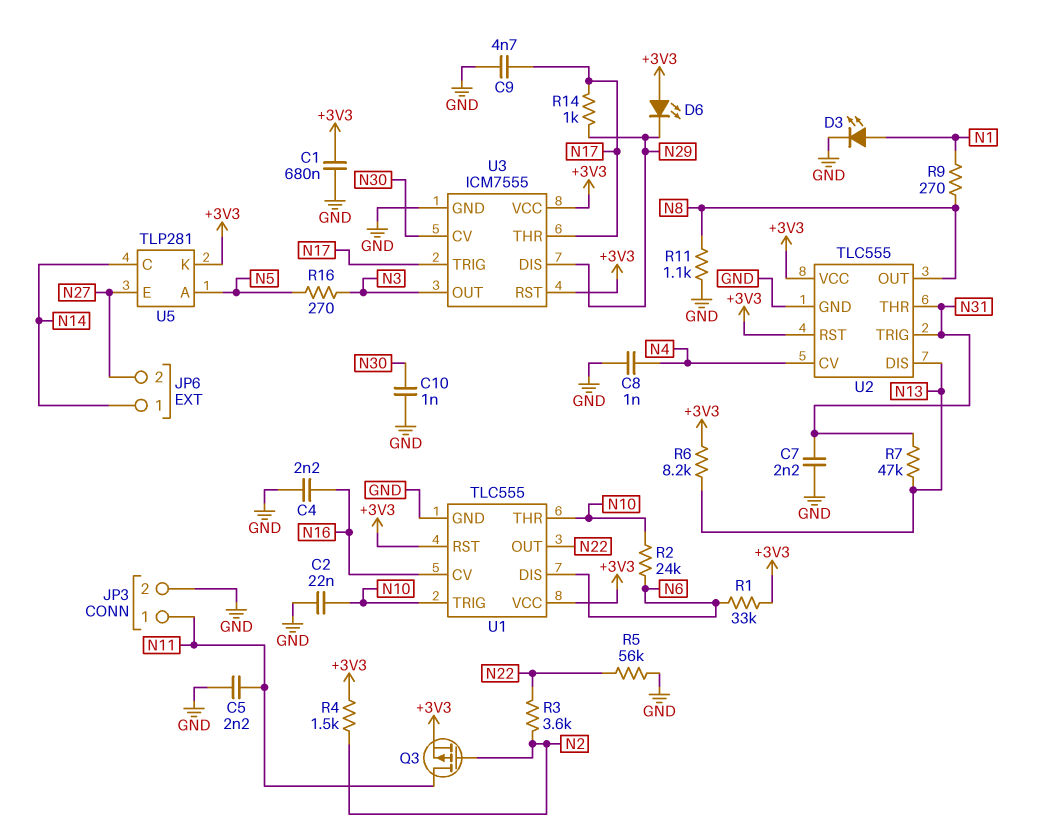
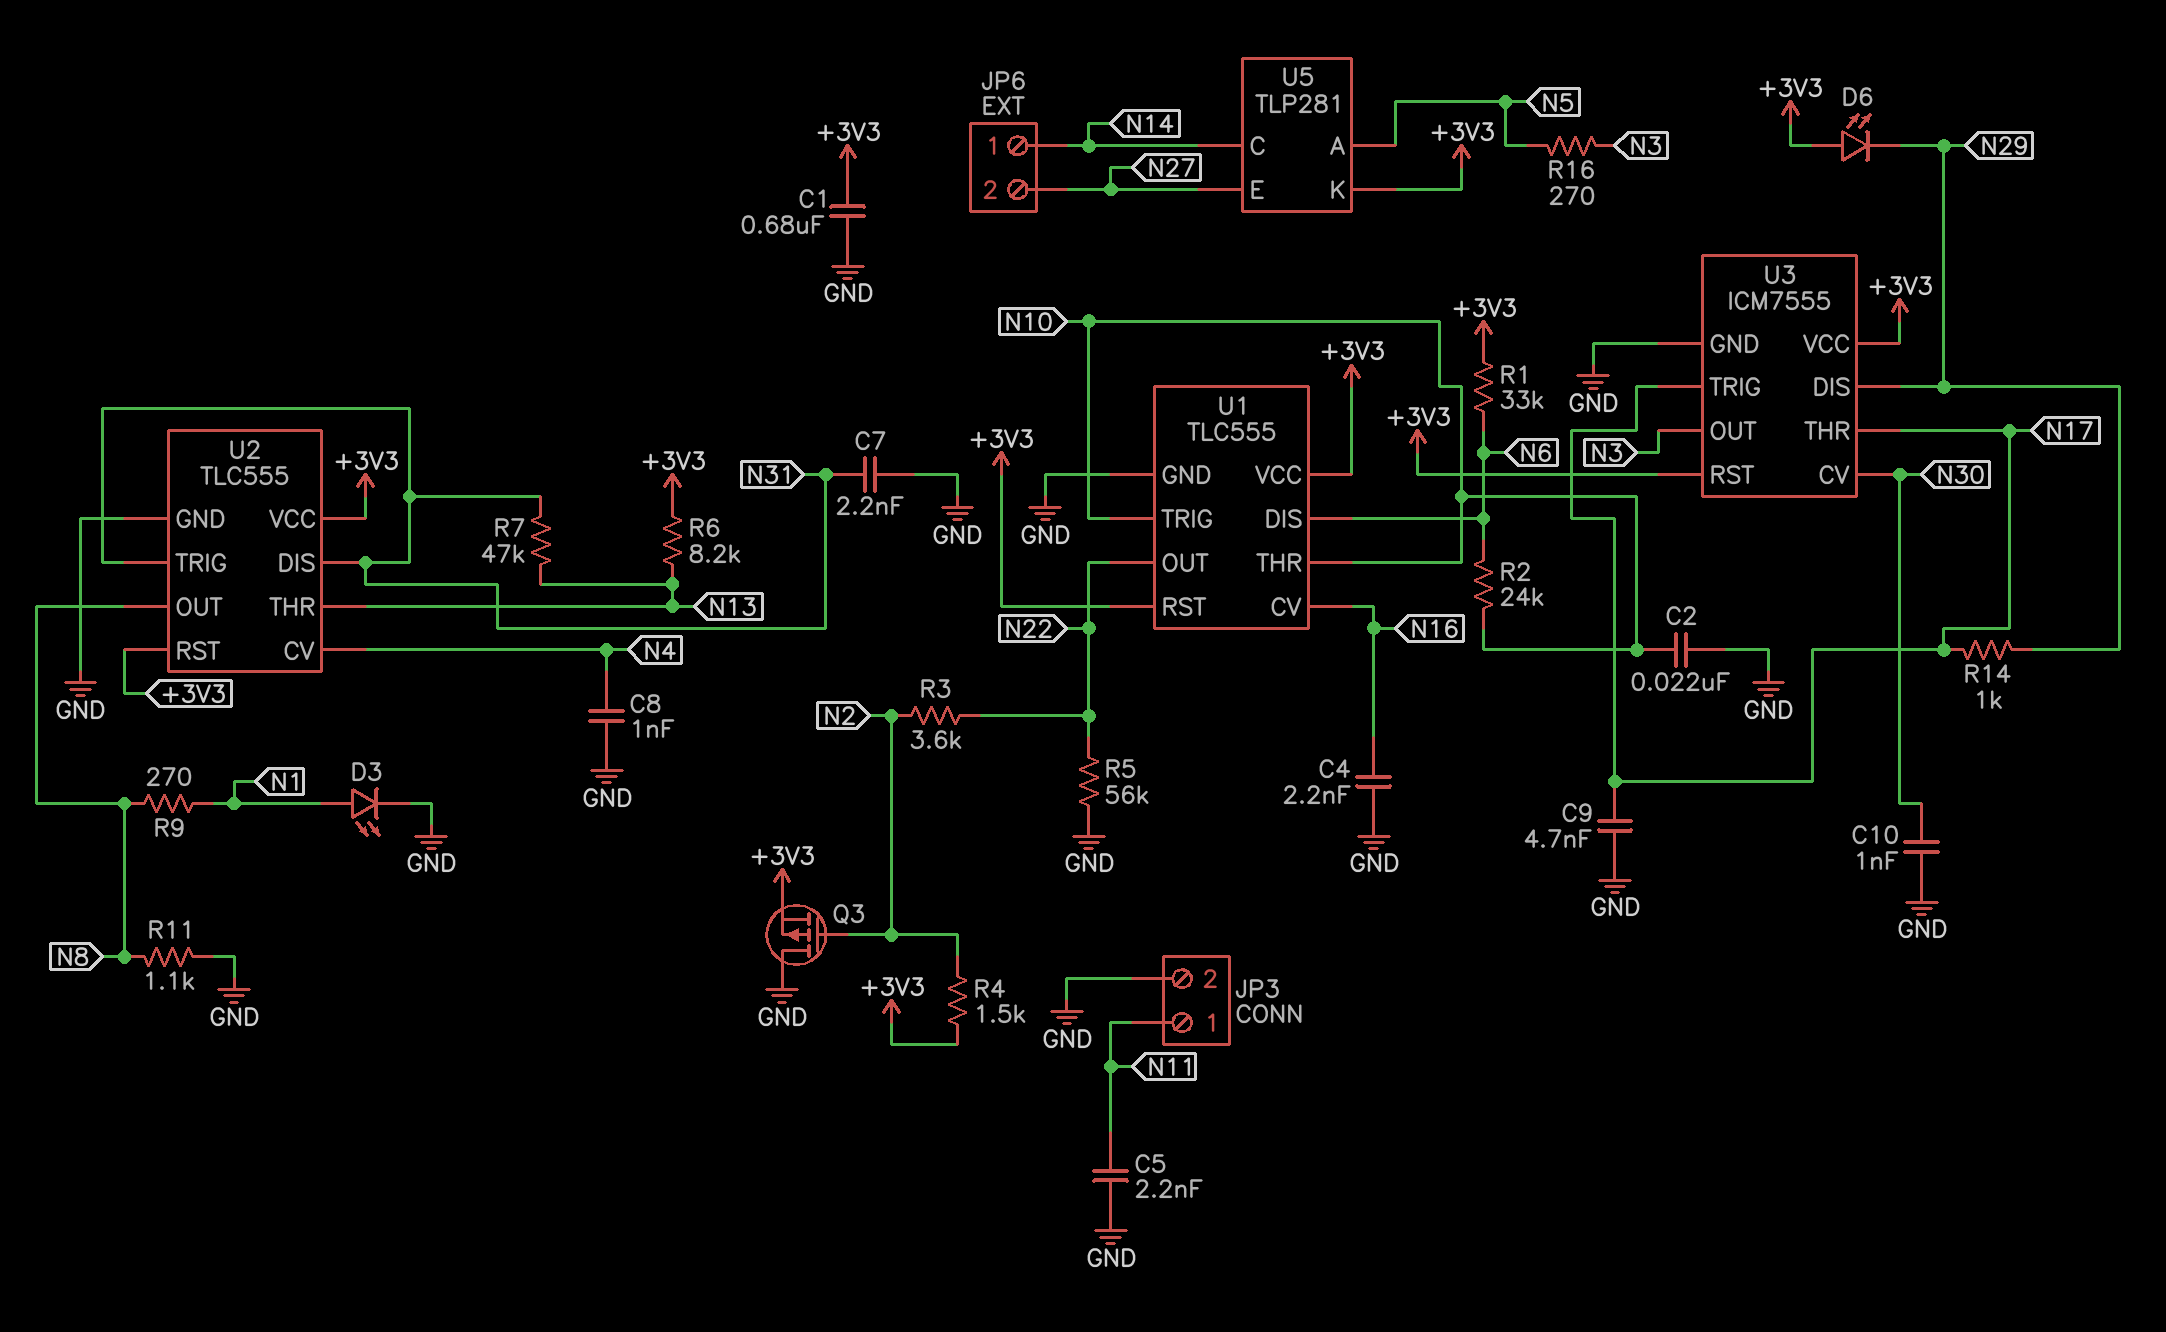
Q3: PMOS (G N2, D N11, S +3V3) -> PMOS (G N2, D GND, S +3V3)
U2 pin DIS: N13 -> N31
U2 pin THR: N31 -> N13

